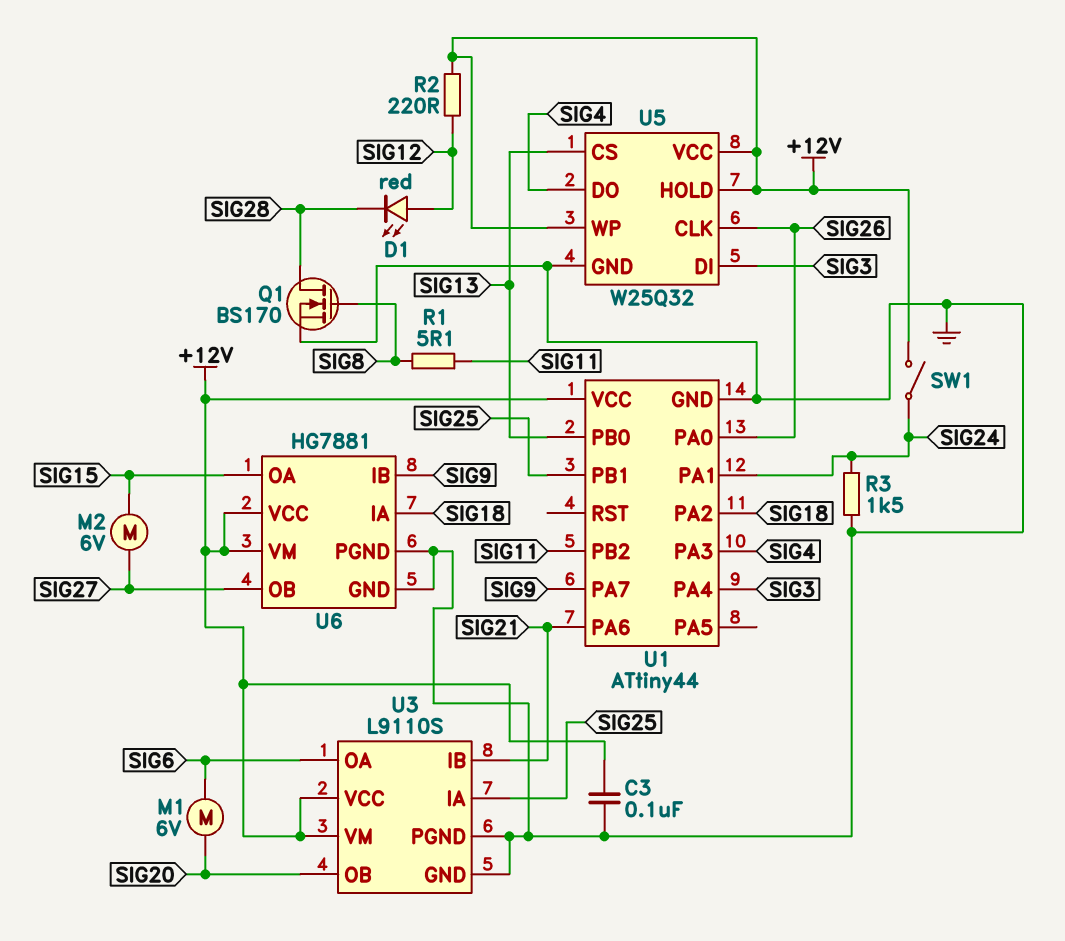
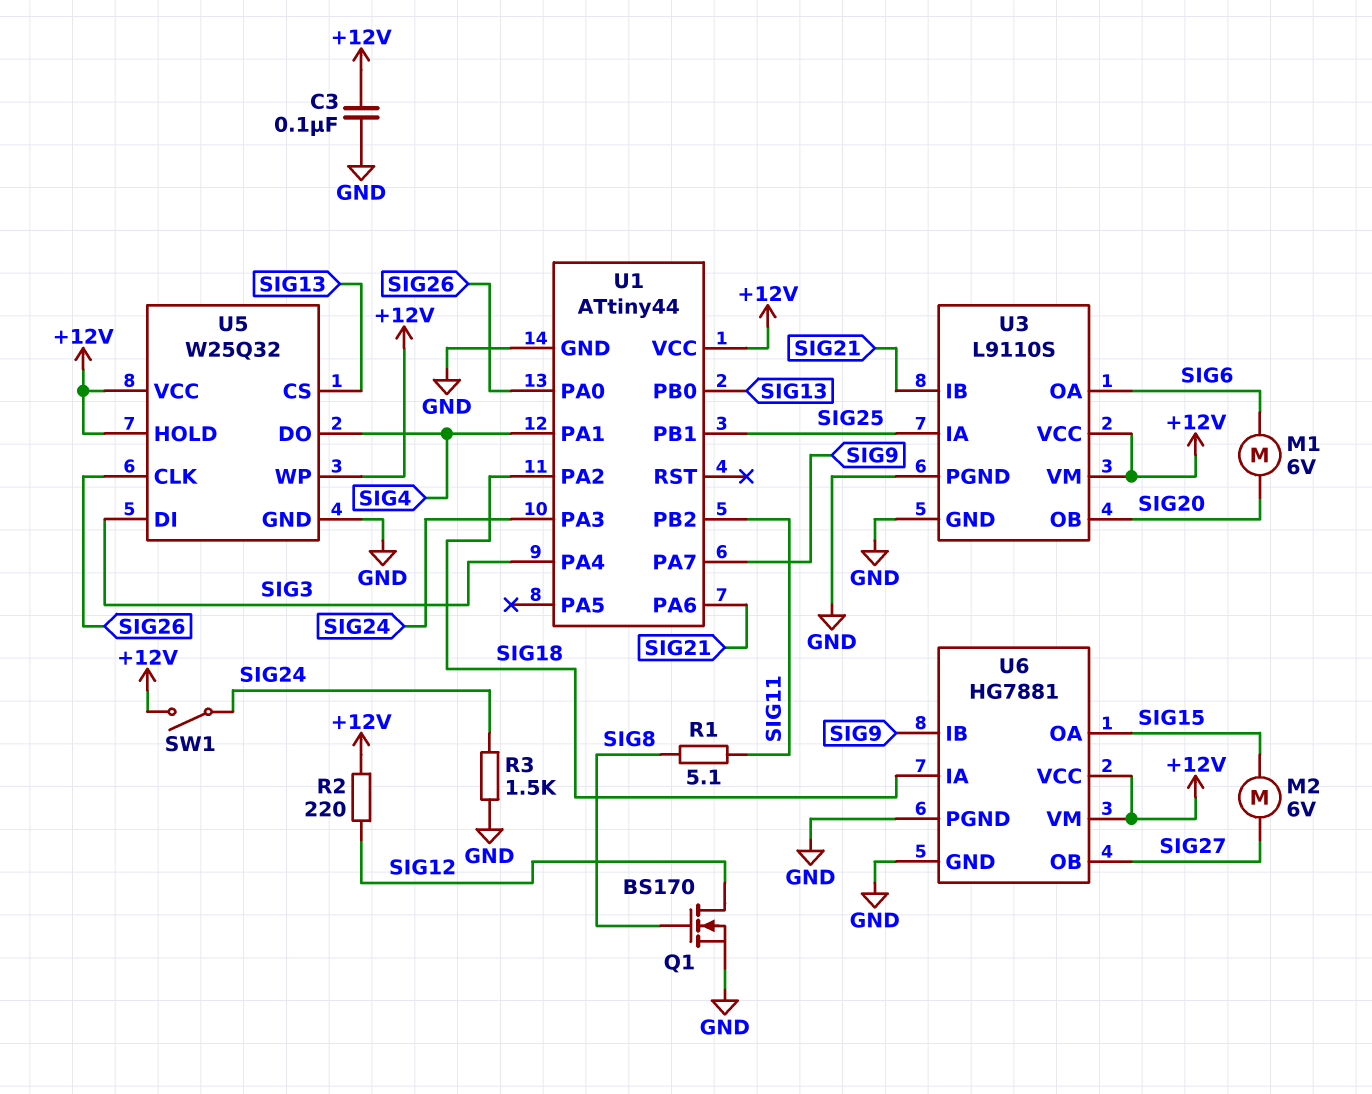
D1: LED red (A SIG12, K SIG28) -> none
Q1: NMOS BS170 (G SIG8, D SIG28, S GND) -> NMOS BS170 (G SIG8, D SIG12, S GND)
U1 pin PA1: SIG24 -> SIG4
U1 pin PA3: SIG4 -> SIG24

